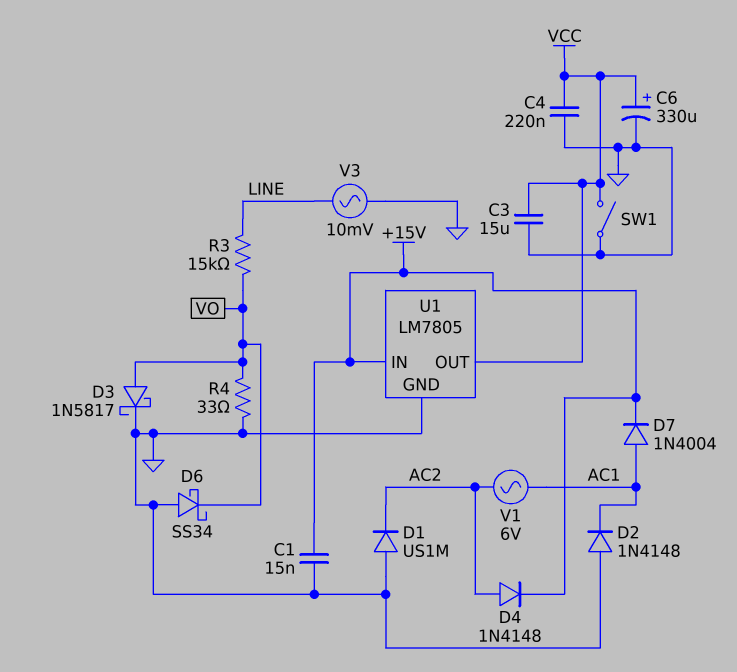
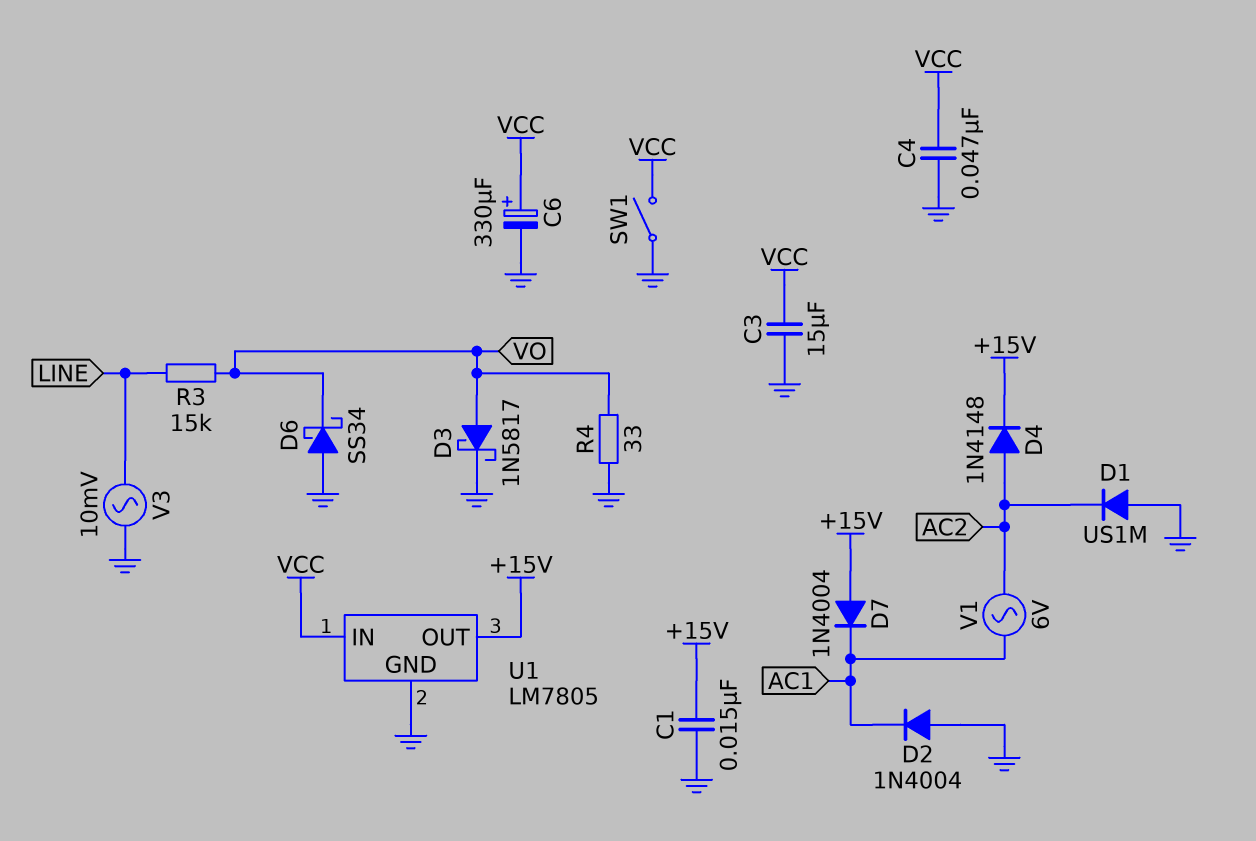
C4: 220nF (GND, VCC) -> 47nF (GND, VCC)
D2: diode 1N4148 (A GND, K AC1) -> diode 1N4004 (A GND, K AC1)
D7: diode 1N4004 (A AC1, K +15V) -> diode 1N4004 (A +15V, K AC1)
U1 pin IN: +15V -> VCC
U1 pin OUT: VCC -> +15V

